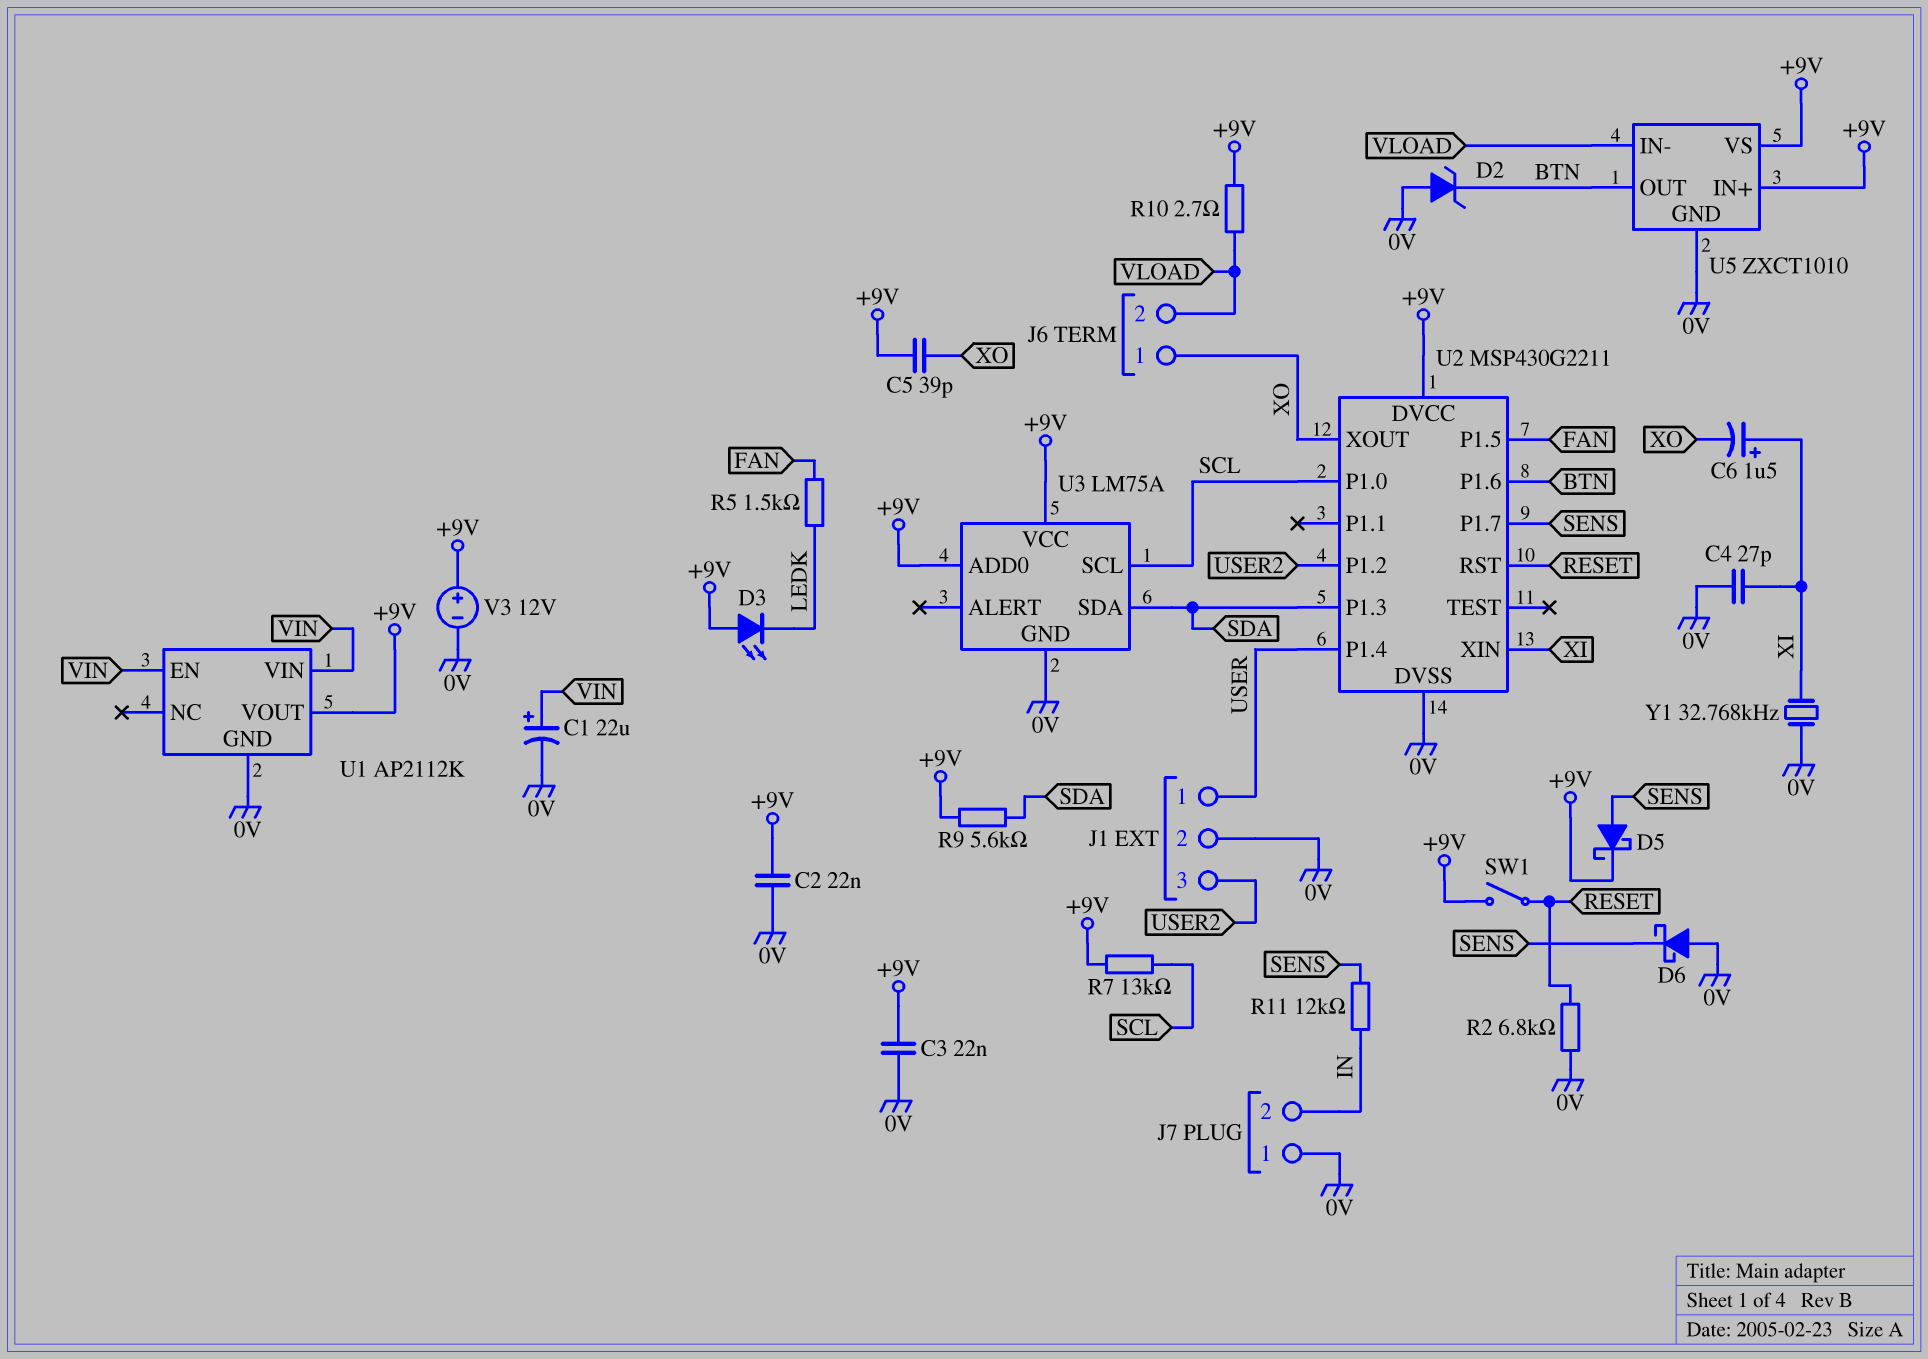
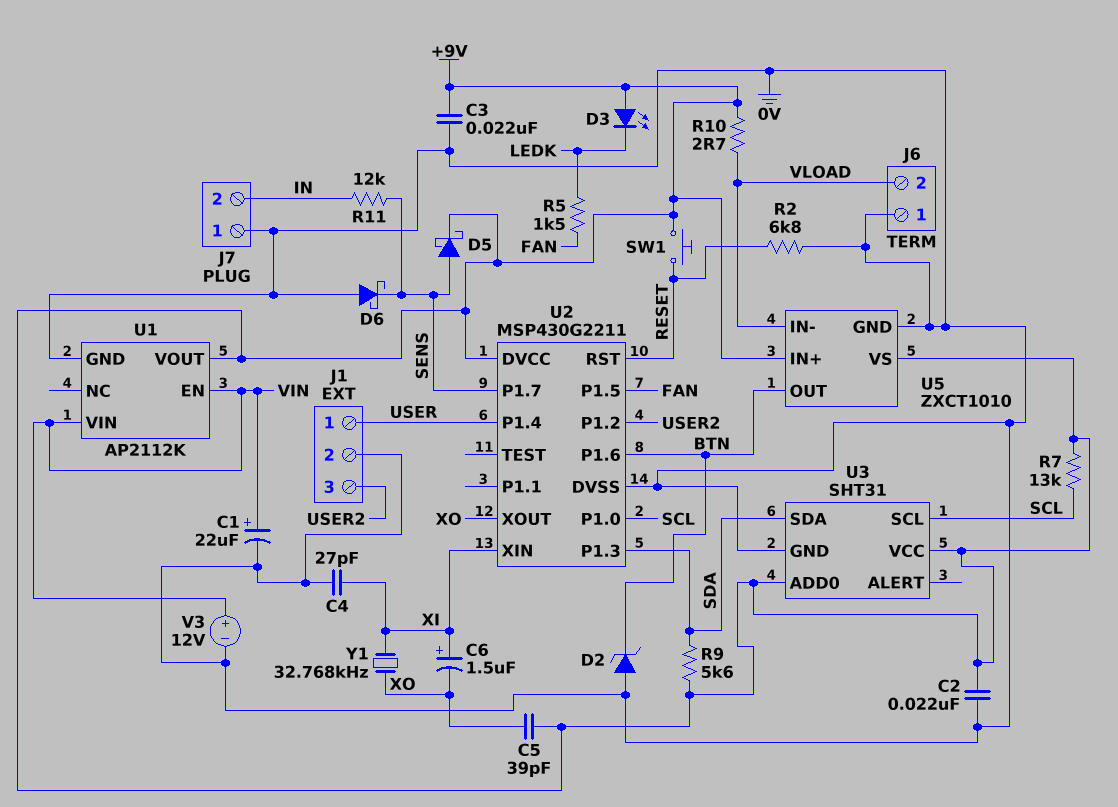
J6 pin 1: XO -> 0V
SW1: switch (+9V, RESET) -> button (+9V, RESET)
U3: LM75A -> SHT31
V3: 12V (plus +9V, minus 0V) -> 12V (plus VIN, minus 0V)
Y1: 32.768kHz (0V, XI) -> 32.768kHz (XI, XO)

